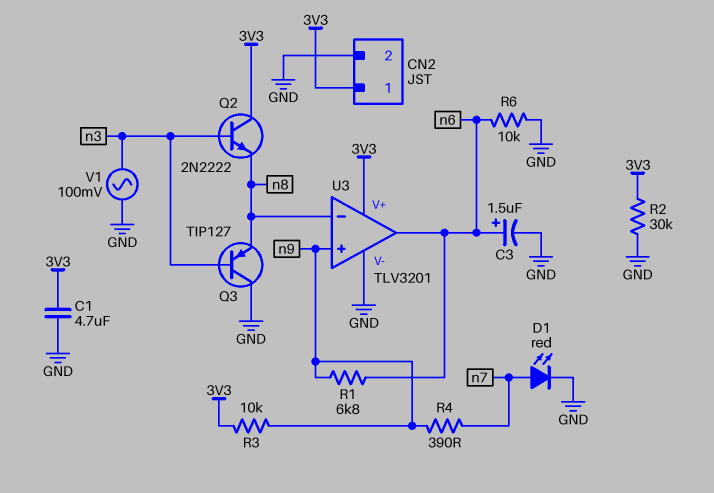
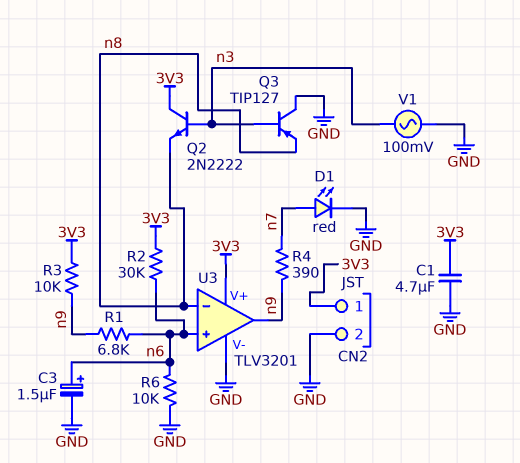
R2: 30k (3V3, GND) -> 30k (3V3, n6)
U3 pin in+: n9 -> n6
U3 pin out: n6 -> n9

